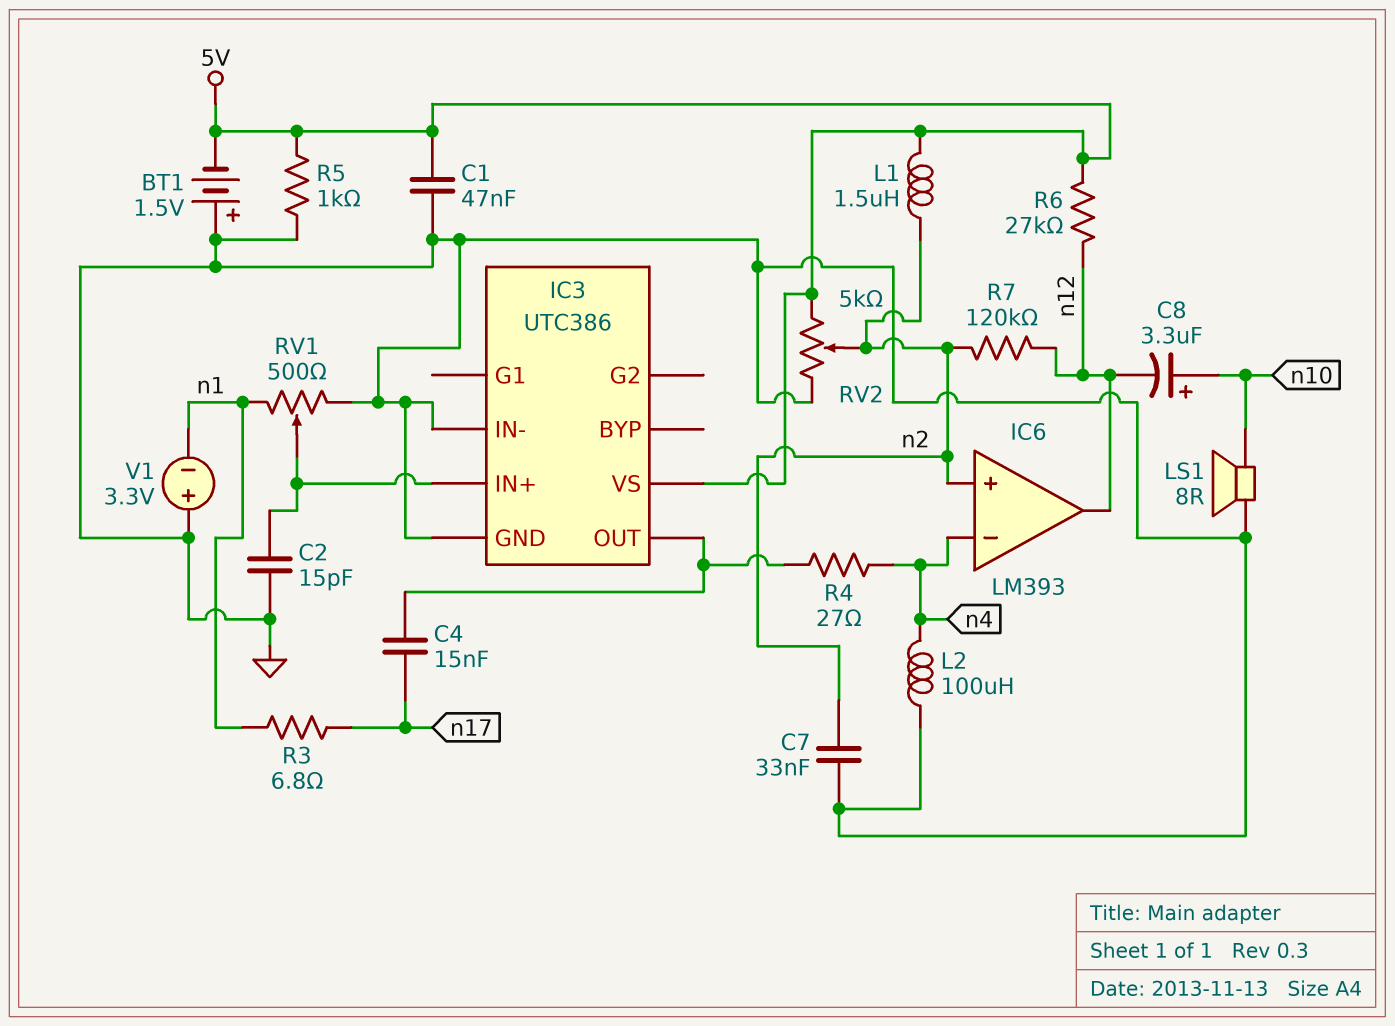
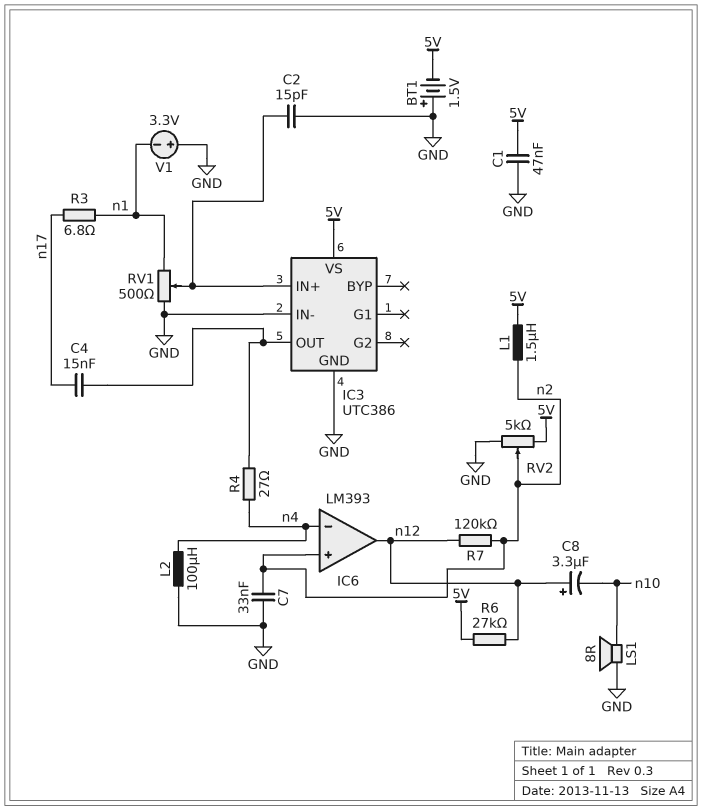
C8: 3.3uF (plus n10, minus n12) -> 3.3uF (plus n12, minus n10)
R5: 1k (5V, GND) -> none

